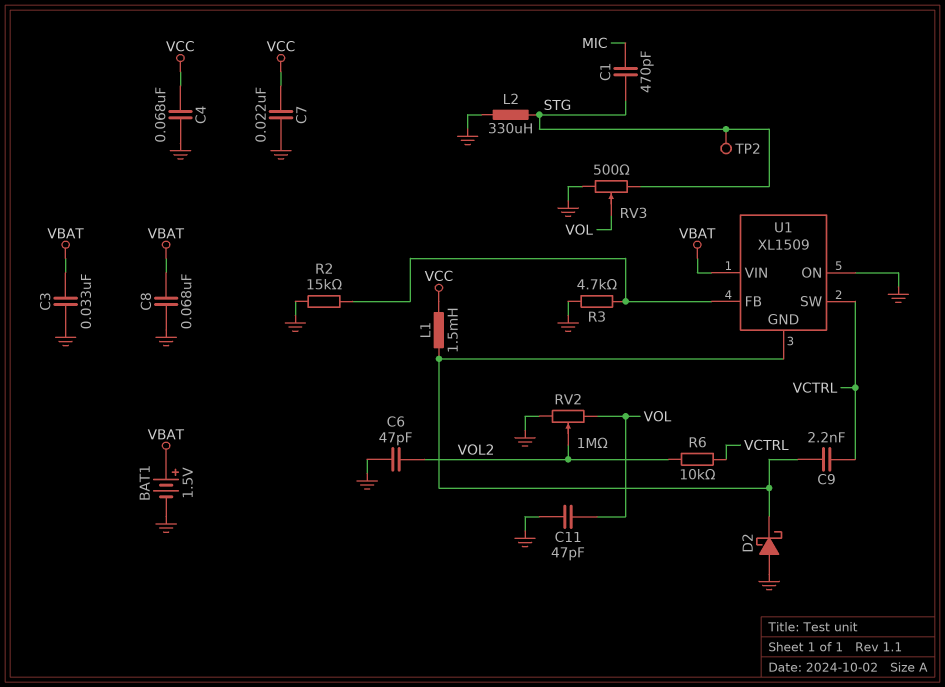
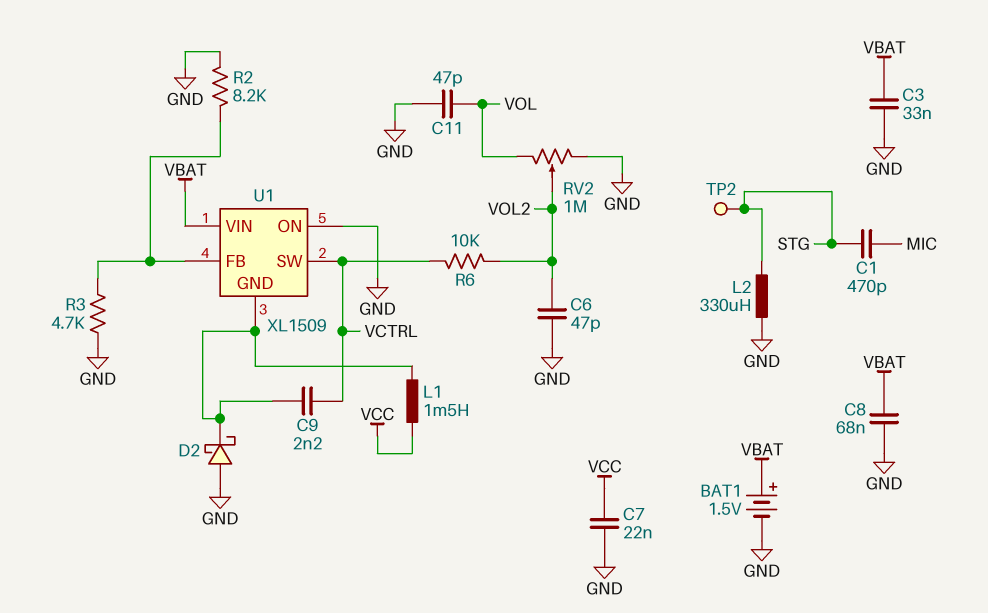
C4: 68nF (GND, VCC) -> none
R2: 15k (GND, U1/FB) -> 8.2k (GND, U1/FB)
RV3: 500 (GND, STG, wiper VOL) -> none

